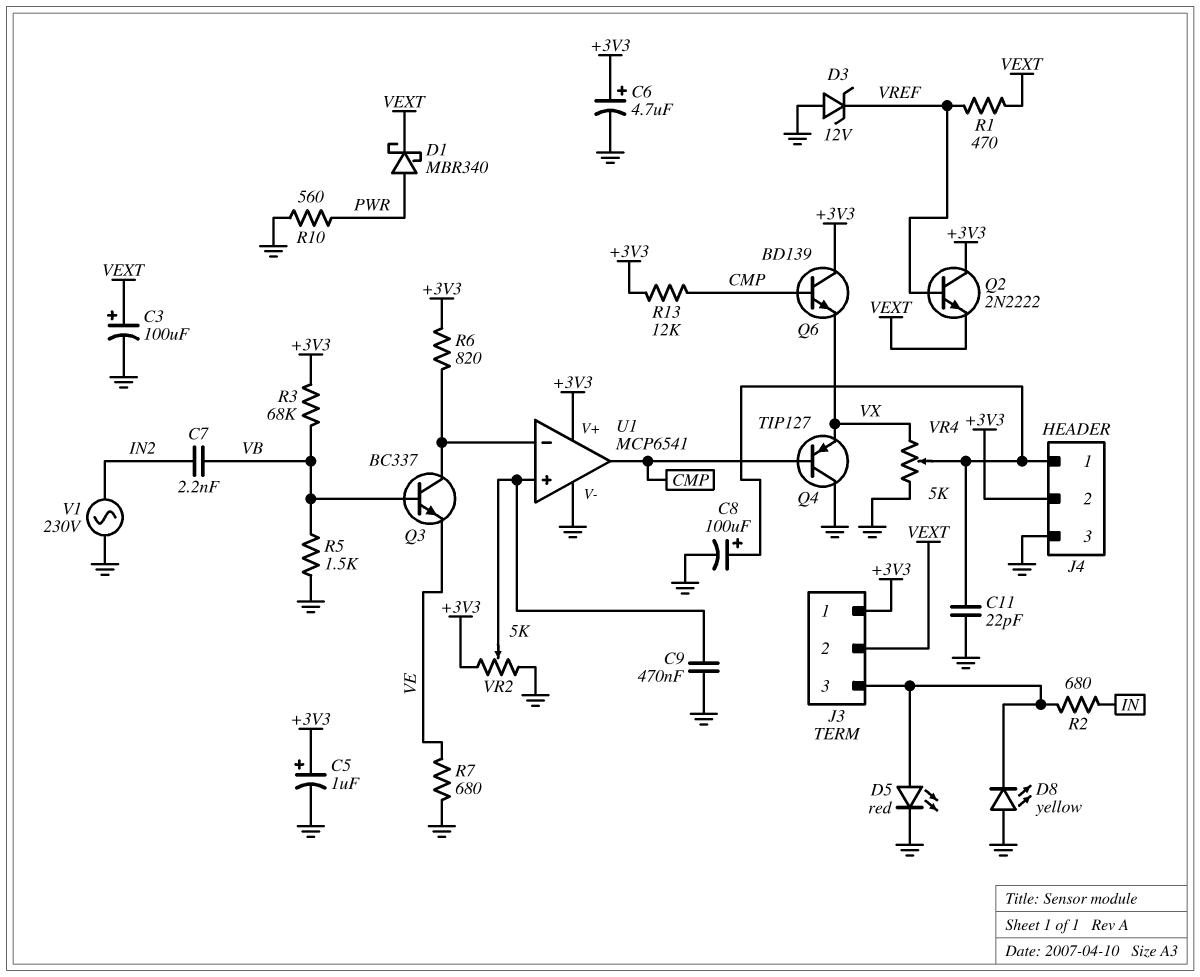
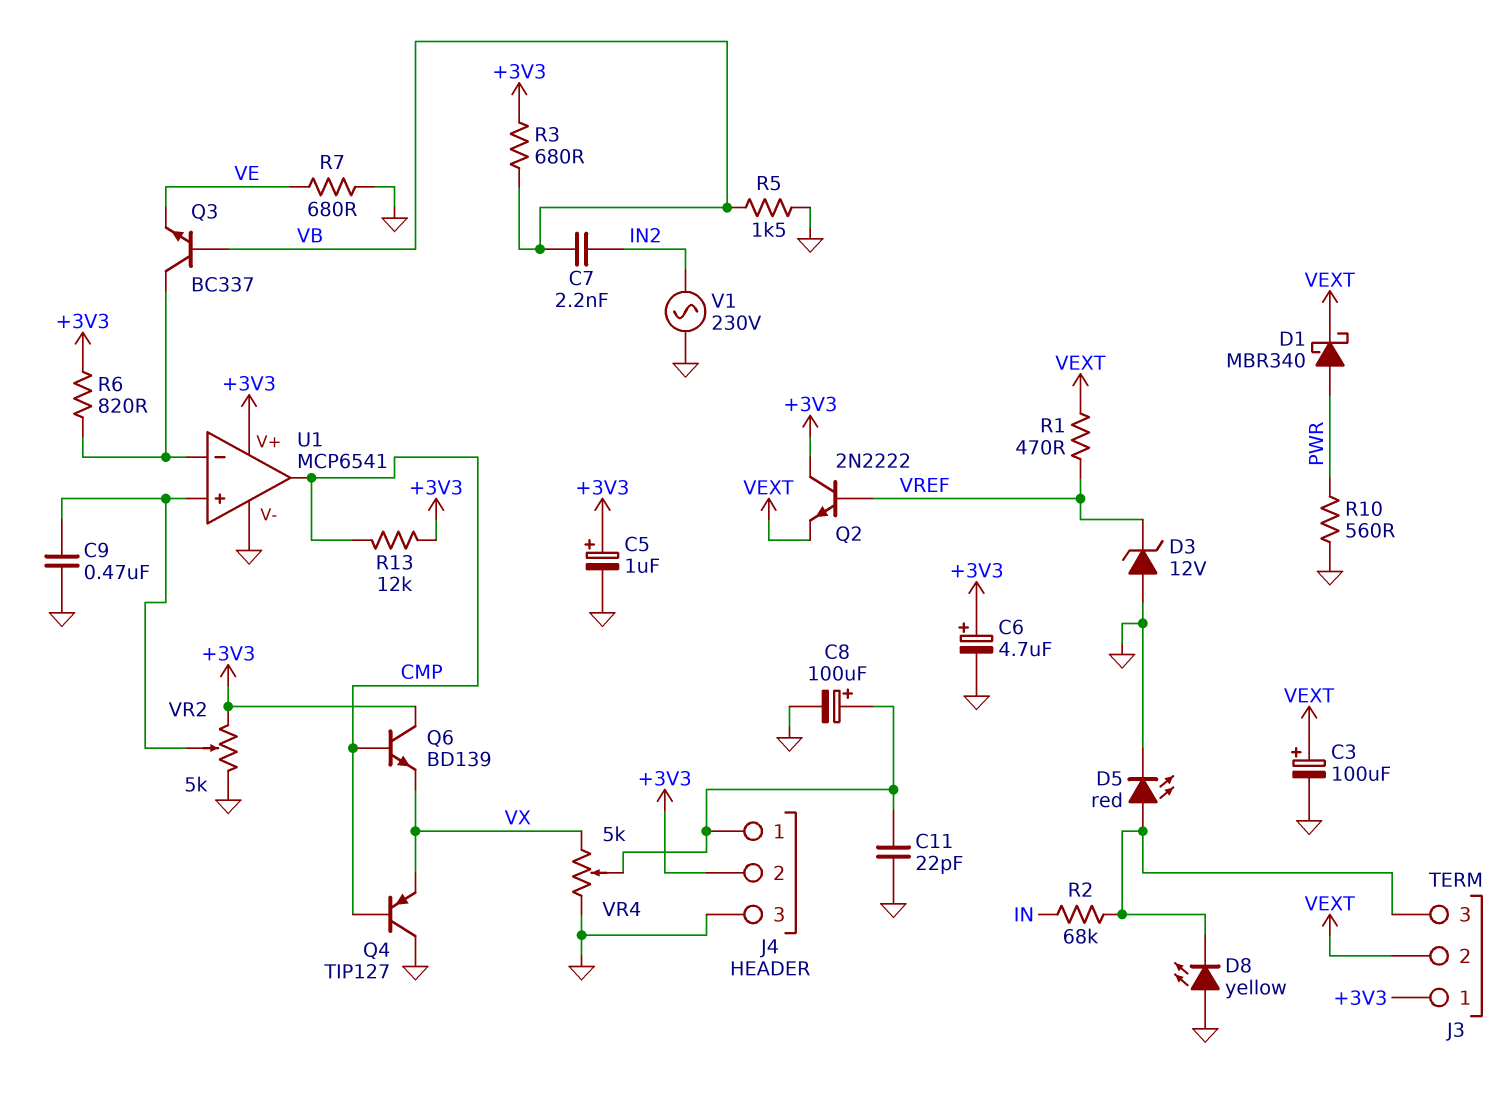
R2: 680 (IN, J3/3) -> 68k (IN, J3/3)
R3: 68k (+3V3, VB) -> 680 (+3V3, VB)

